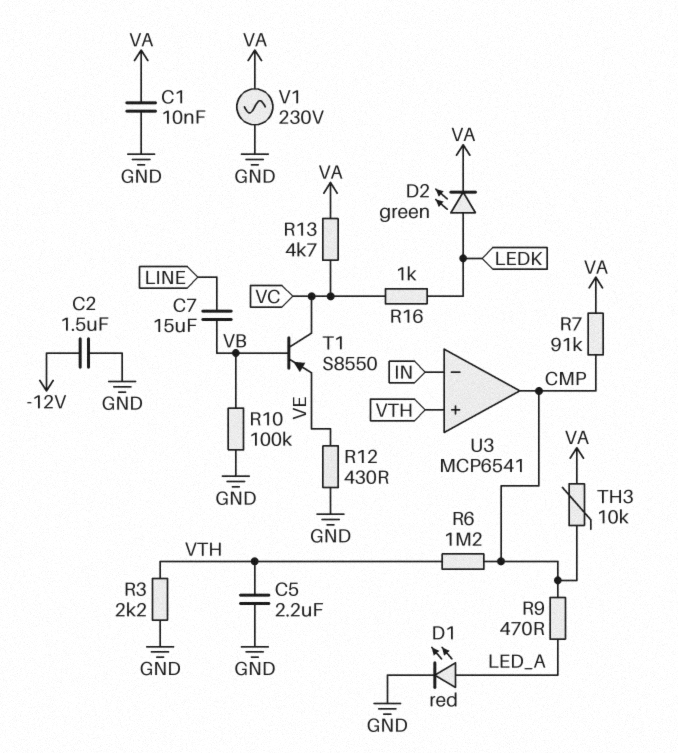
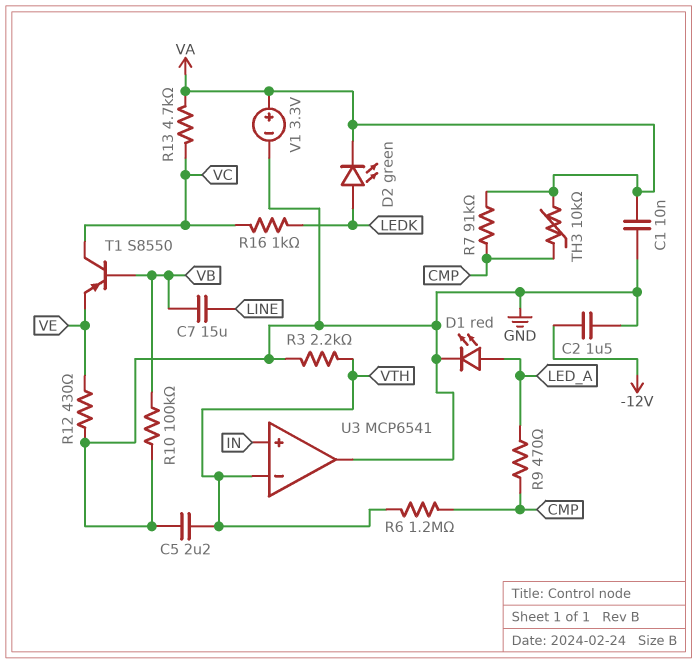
U3 pin in+: VTH -> IN
U3 pin in-: IN -> VTH
U3 pin out: CMP -> GND
V1: AC 230V (GND, VA) -> 3.3V (plus VA, minus GND)

